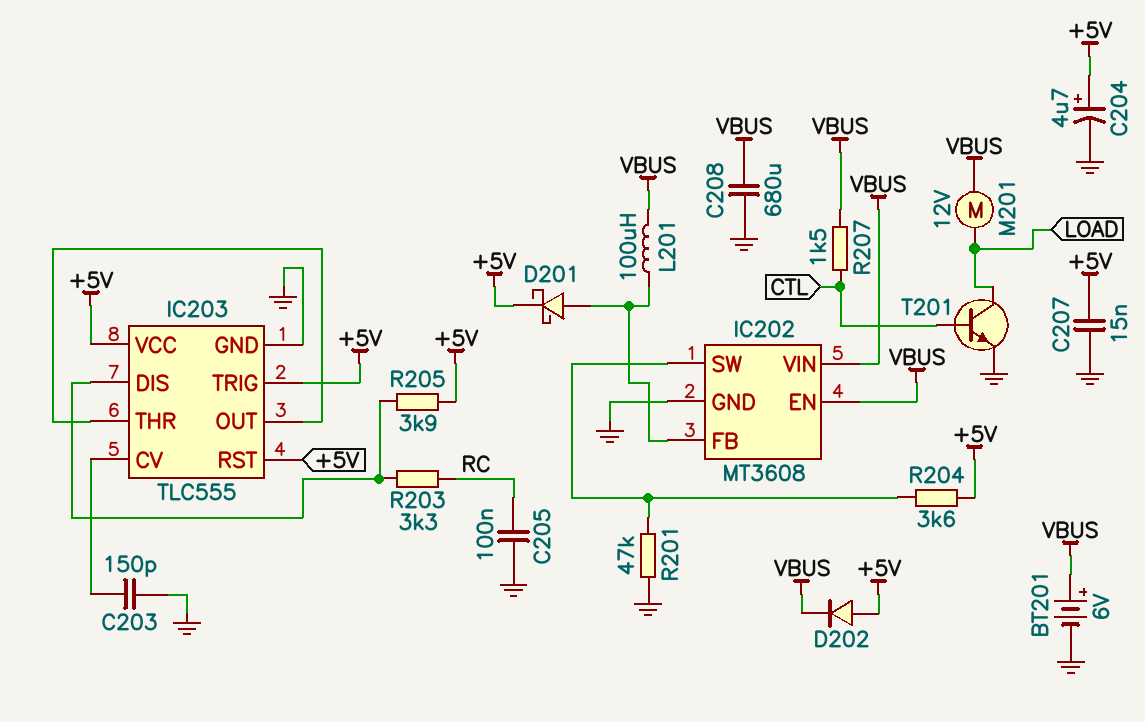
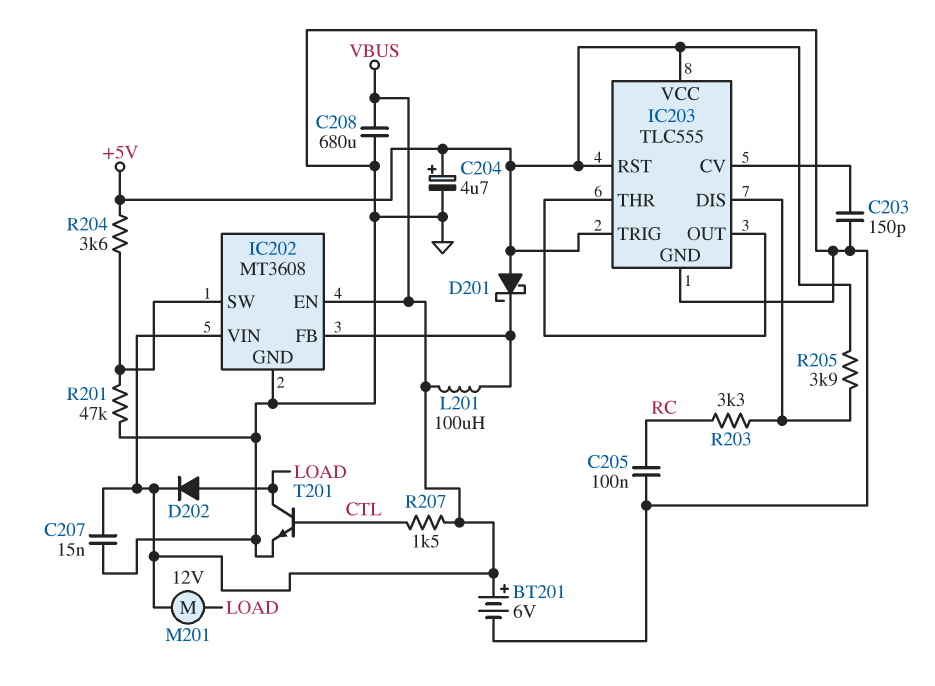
C207: 15nF (+5V, GND) -> 15nF (GND, VBUS)
D201: schottky (A IC202/FB, K +5V) -> schottky (A +5V, K IC202/FB)
D202: diode (A +5V, K VBUS) -> diode (A LOAD, K VBUS)

